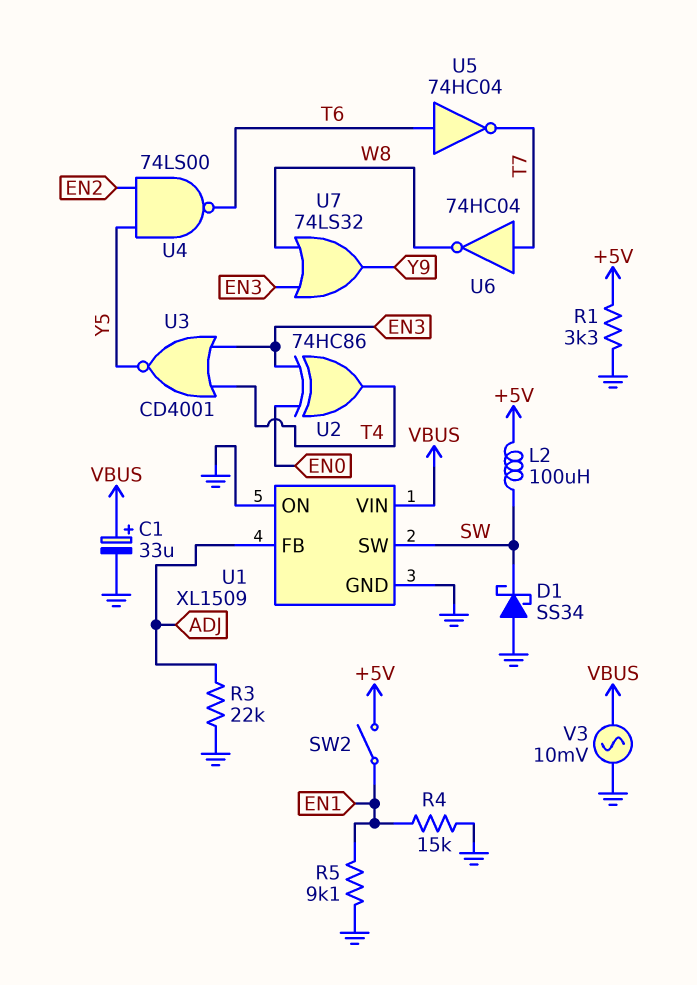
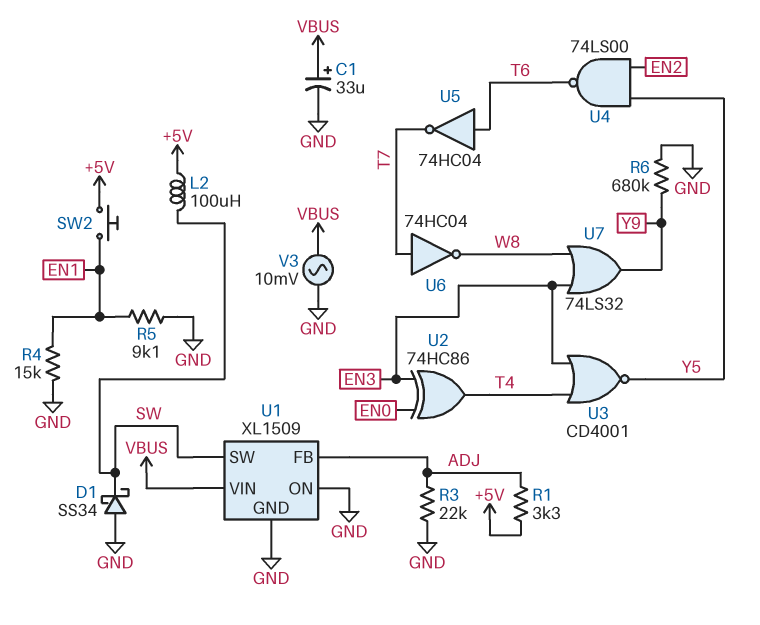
R1: 3.3k (+5V, GND) -> 3.3k (+5V, ADJ)
R6: none -> 680k (GND, Y9)
SW2: switch (+5V, EN1) -> button (+5V, EN1)

